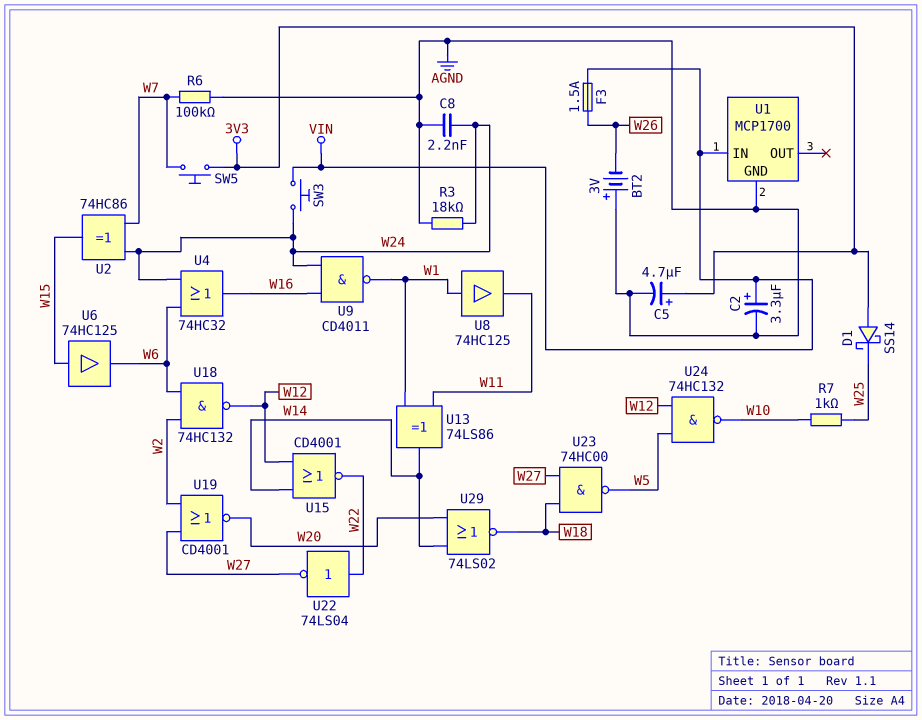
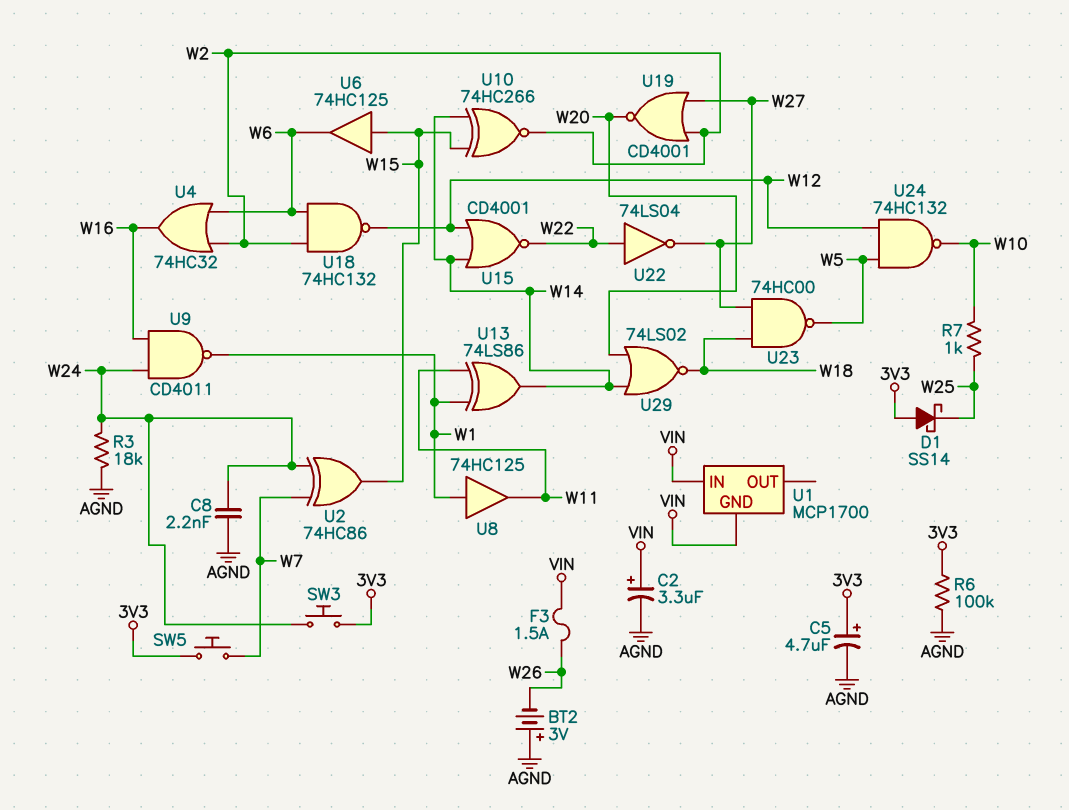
R6: 100k (AGND, W7) -> 100k (3V3, AGND)
SW3: button (VIN, W24) -> button (3V3, W24)
U1 pin GND: AGND -> VIN
U4: OR 74HC32 (in W6, in W24, out W16) -> OR 74HC32 (in W2, in W6, out W16)
U10: none -> XNOR 74HC266 (in W14, in W15, out W2)

